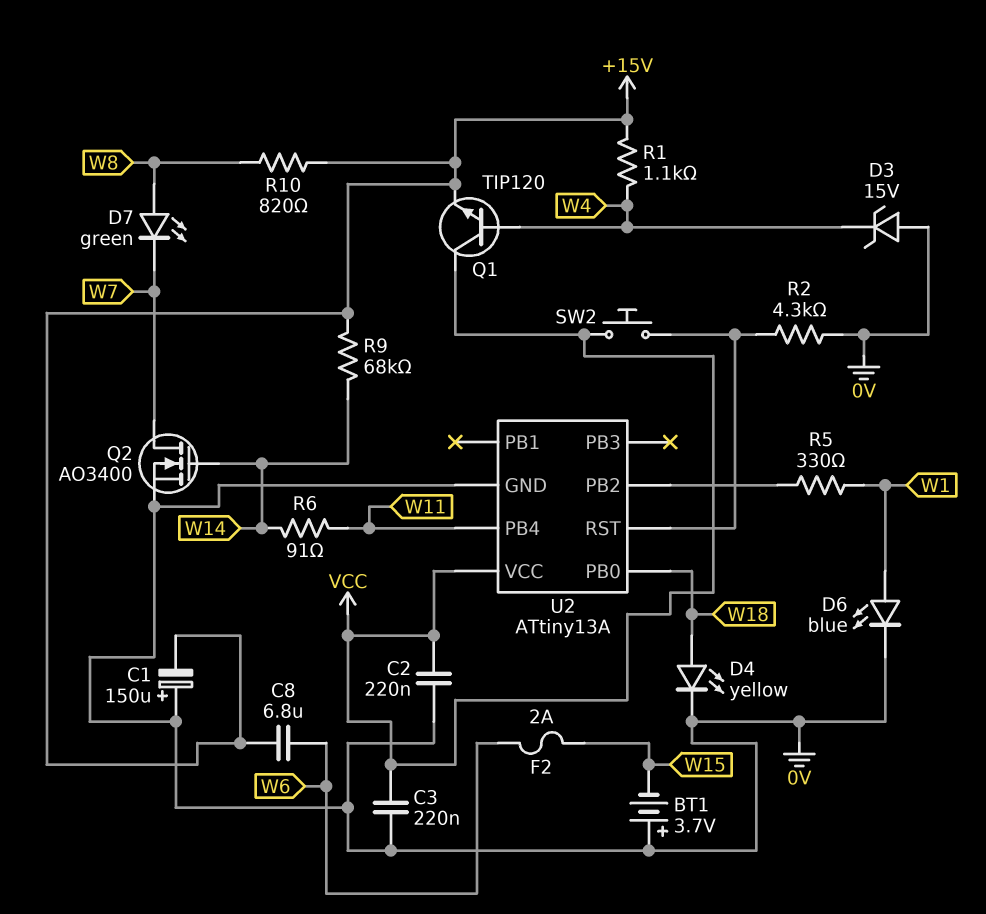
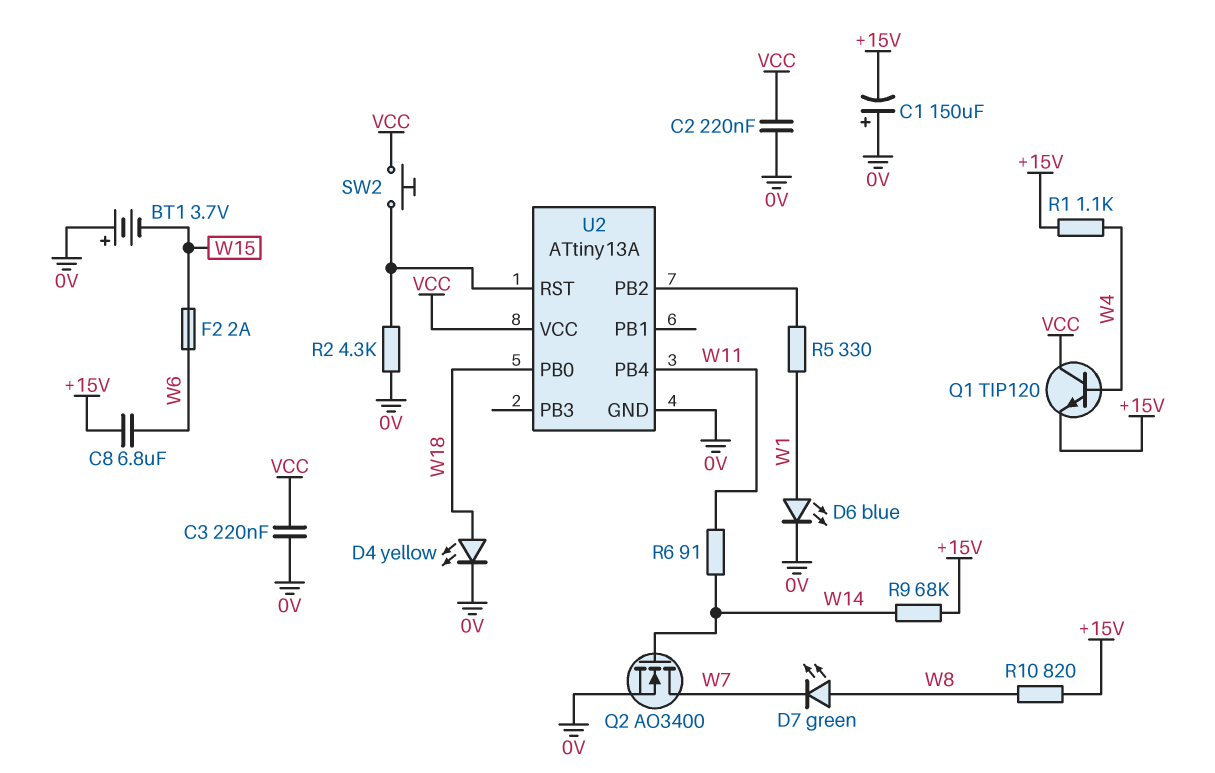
D3: zener 15V (A 0V, K W4) -> none

